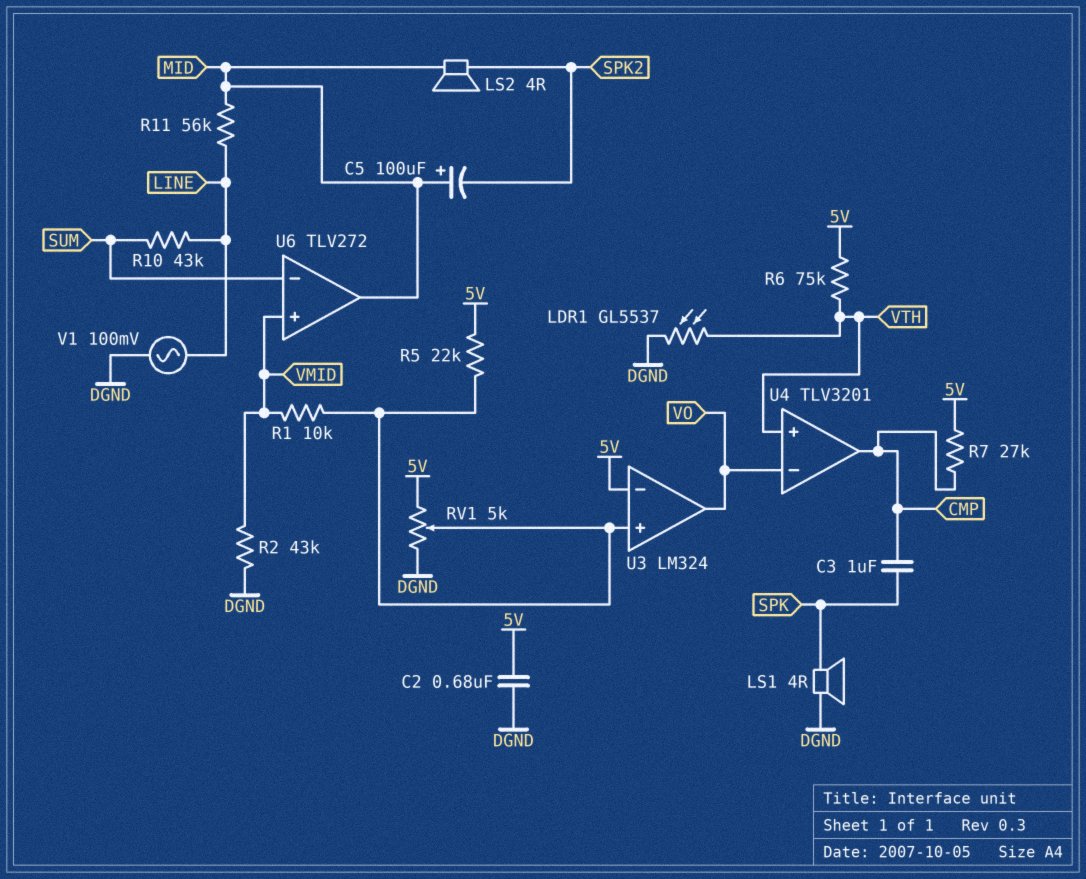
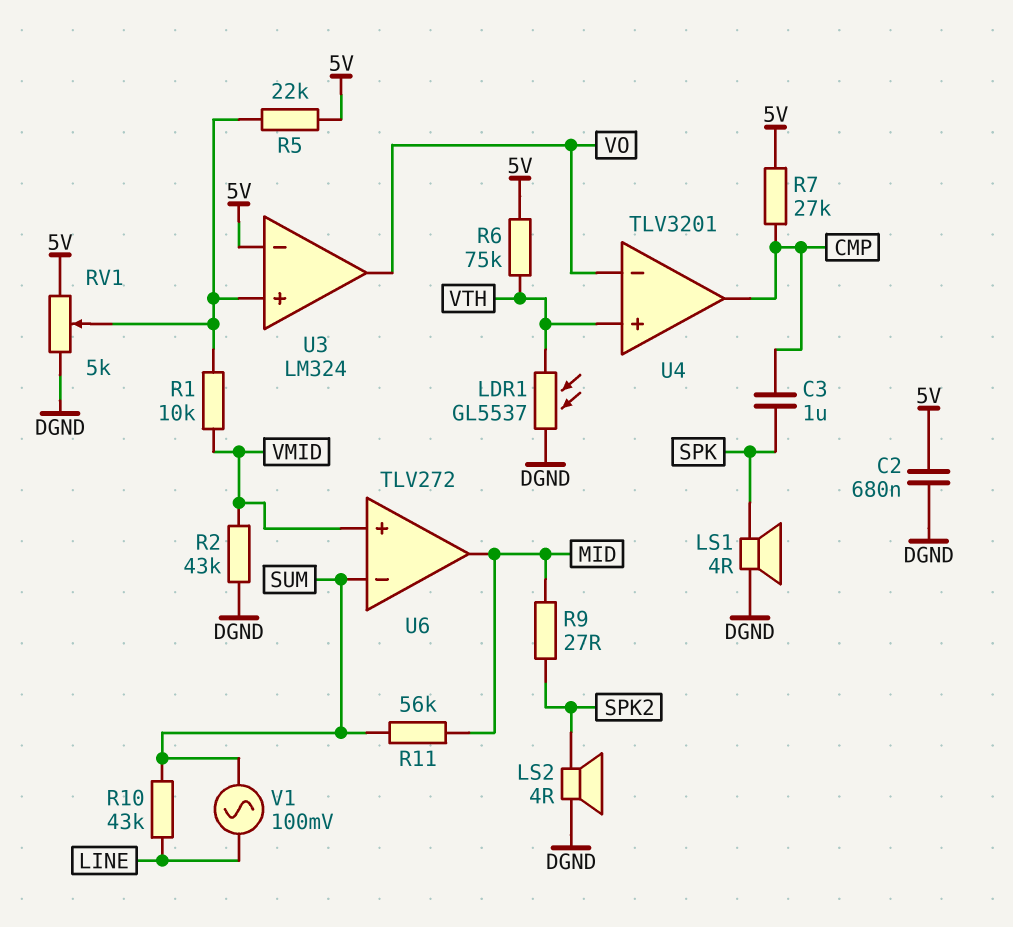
C5: 100uF (plus MID, minus SPK2) -> none
LS2: speaker 4R (MID, SPK2) -> speaker 4R (DGND, SPK2)
R9: none -> 27 (MID, SPK2)
R11: 56k (LINE, MID) -> 56k (MID, SUM)
V1: AC 100mV (DGND, LINE) -> AC 100mV (LINE, SUM)

